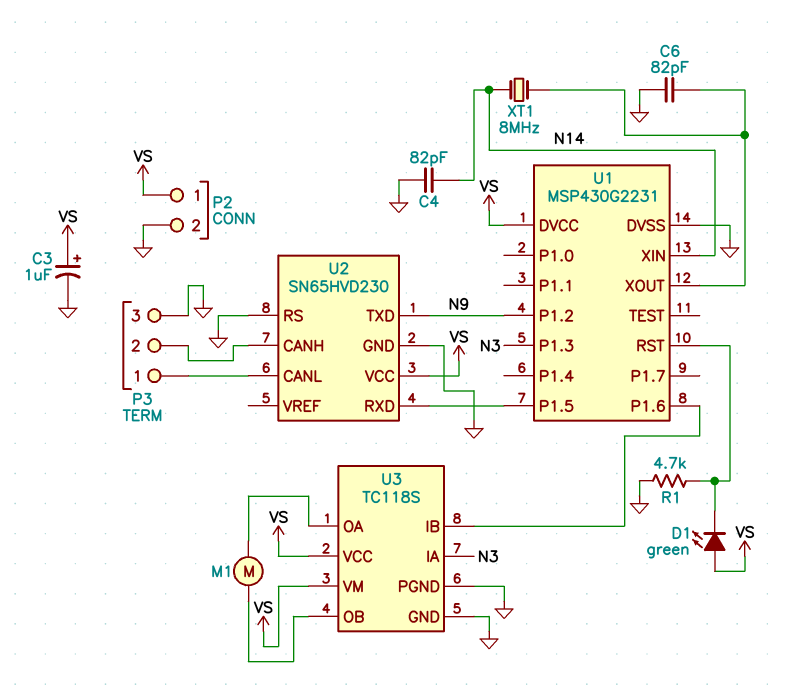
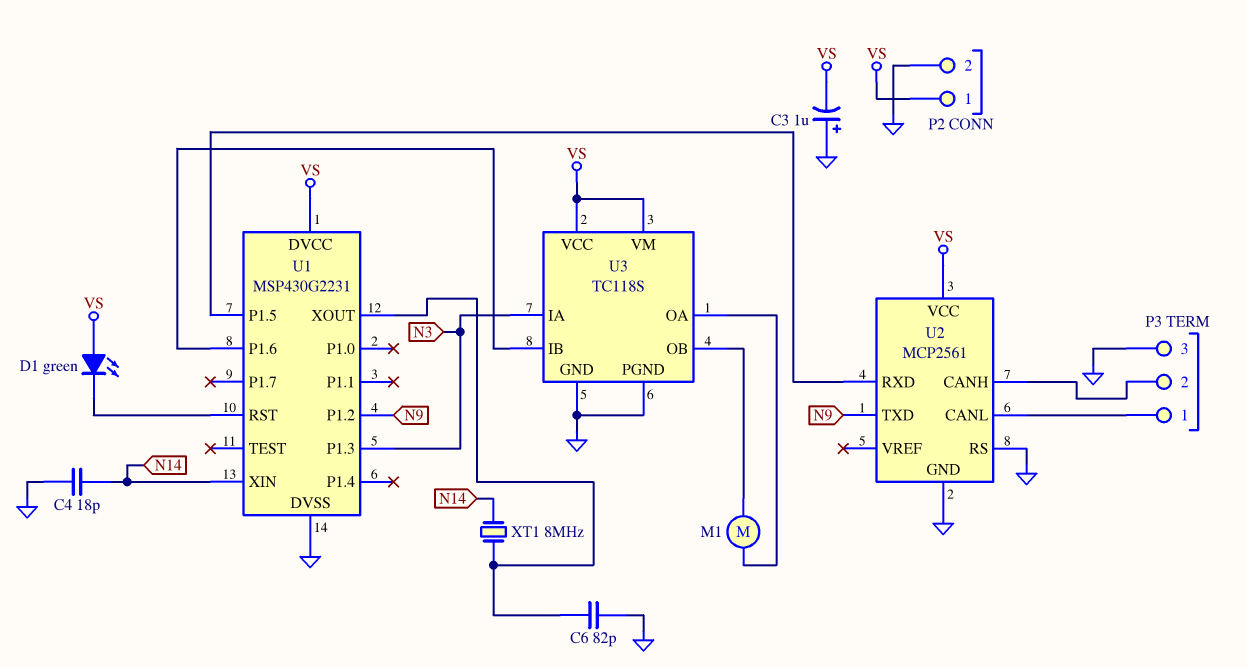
C3: 1uF (plus VS, minus GND) -> 1uF (plus GND, minus VS)
C4: 82pF (GND, N14) -> 18pF (GND, N14)
R1: 4.7k (GND, U1/RST) -> none
U2: SN65HVD230 -> MCP2561

